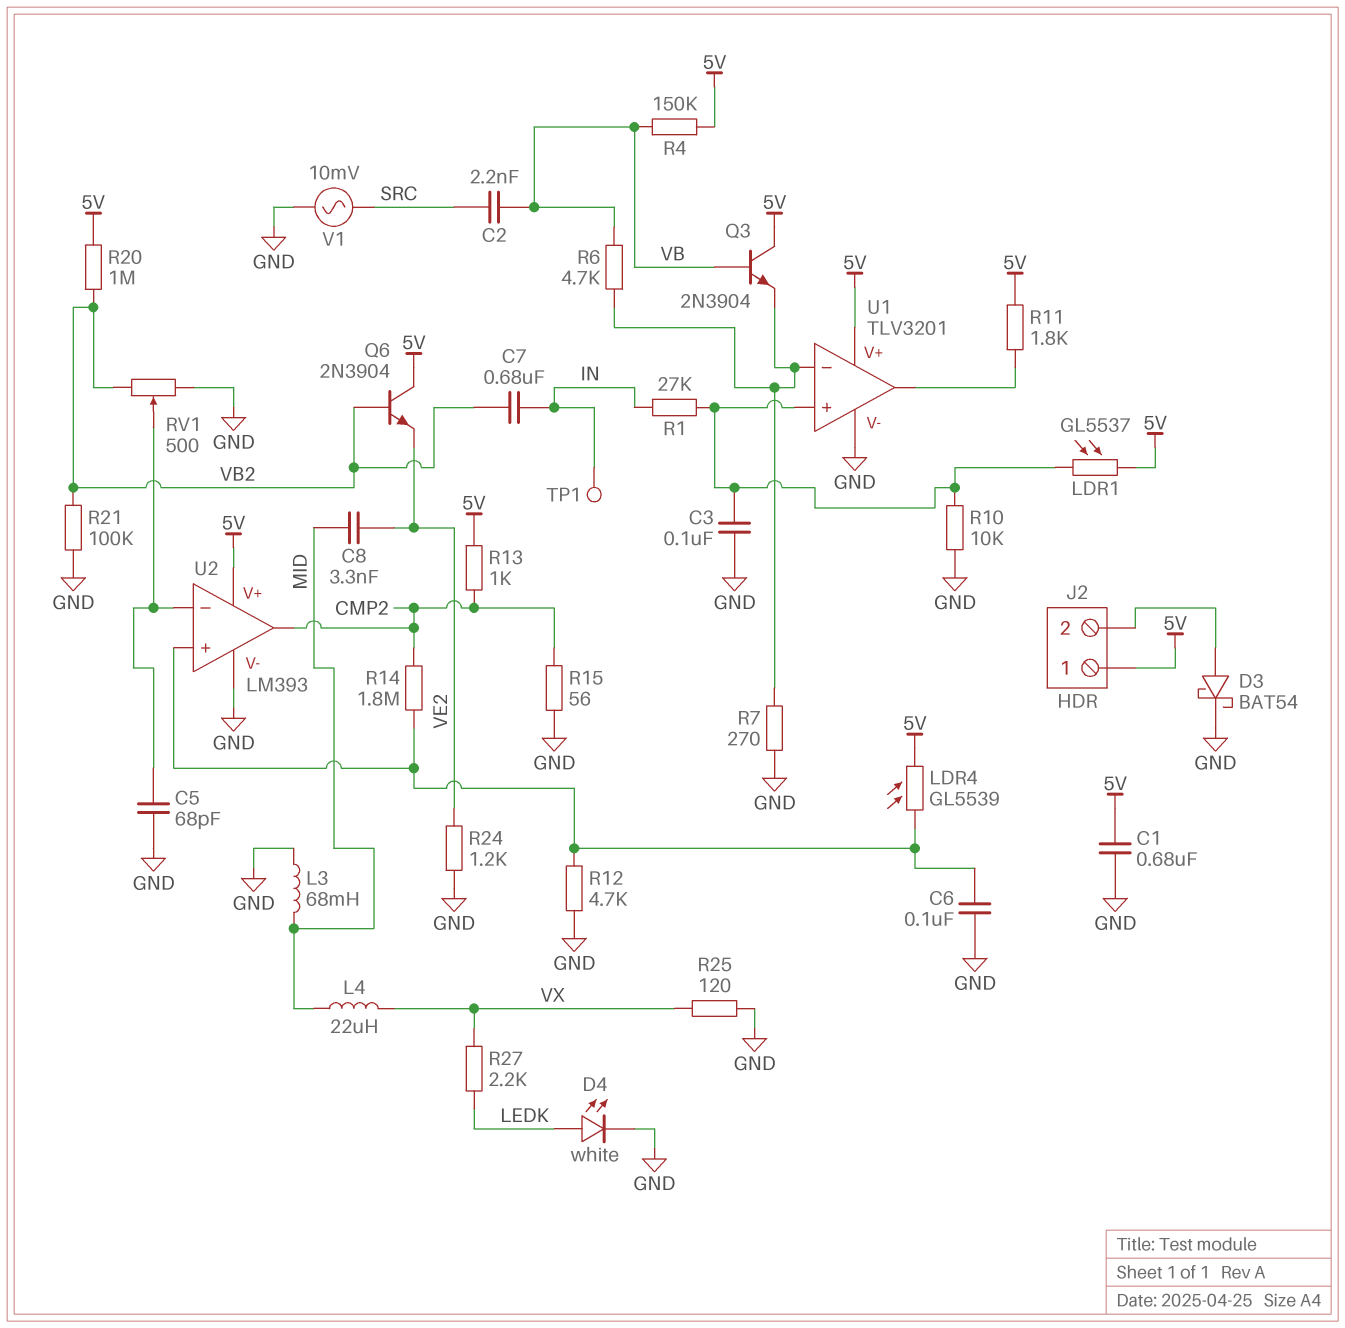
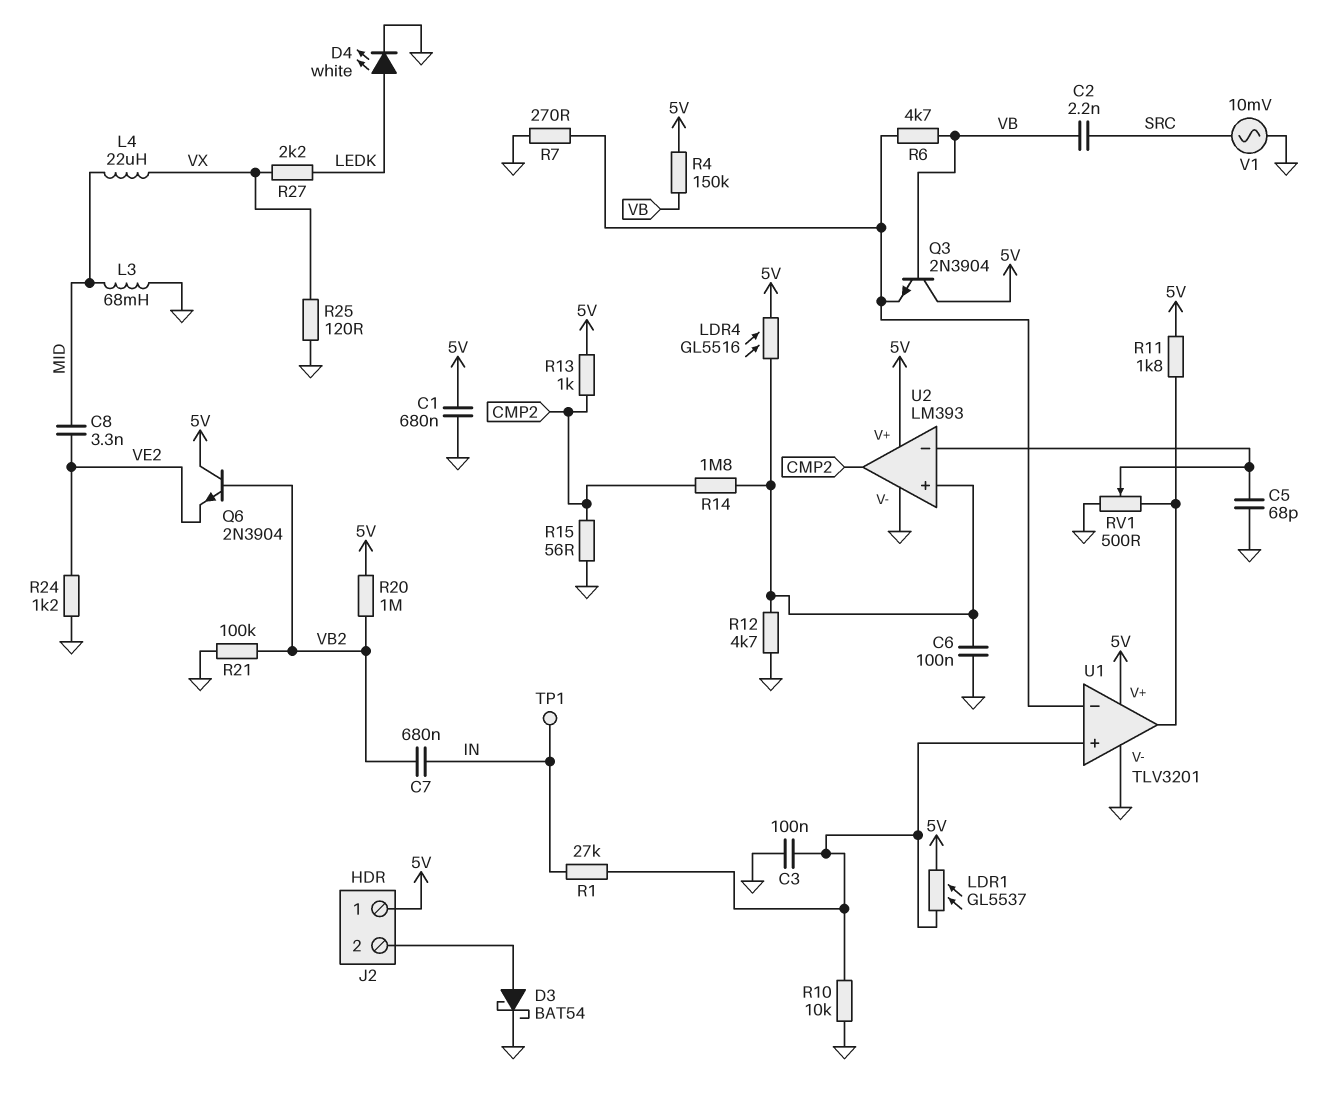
LDR4: GL5539 (5V, U2/in+) -> GL5516 (5V, U2/in+)
RV1: 500 (GND, VB2, wiper U2/in-) -> 500 (GND, U1/out, wiper U2/in-)

